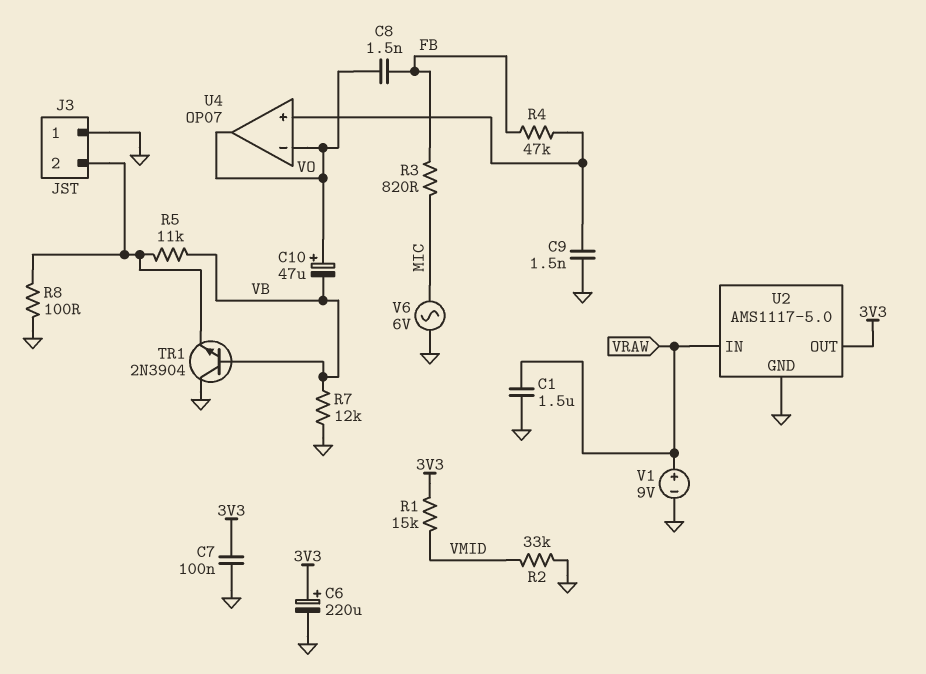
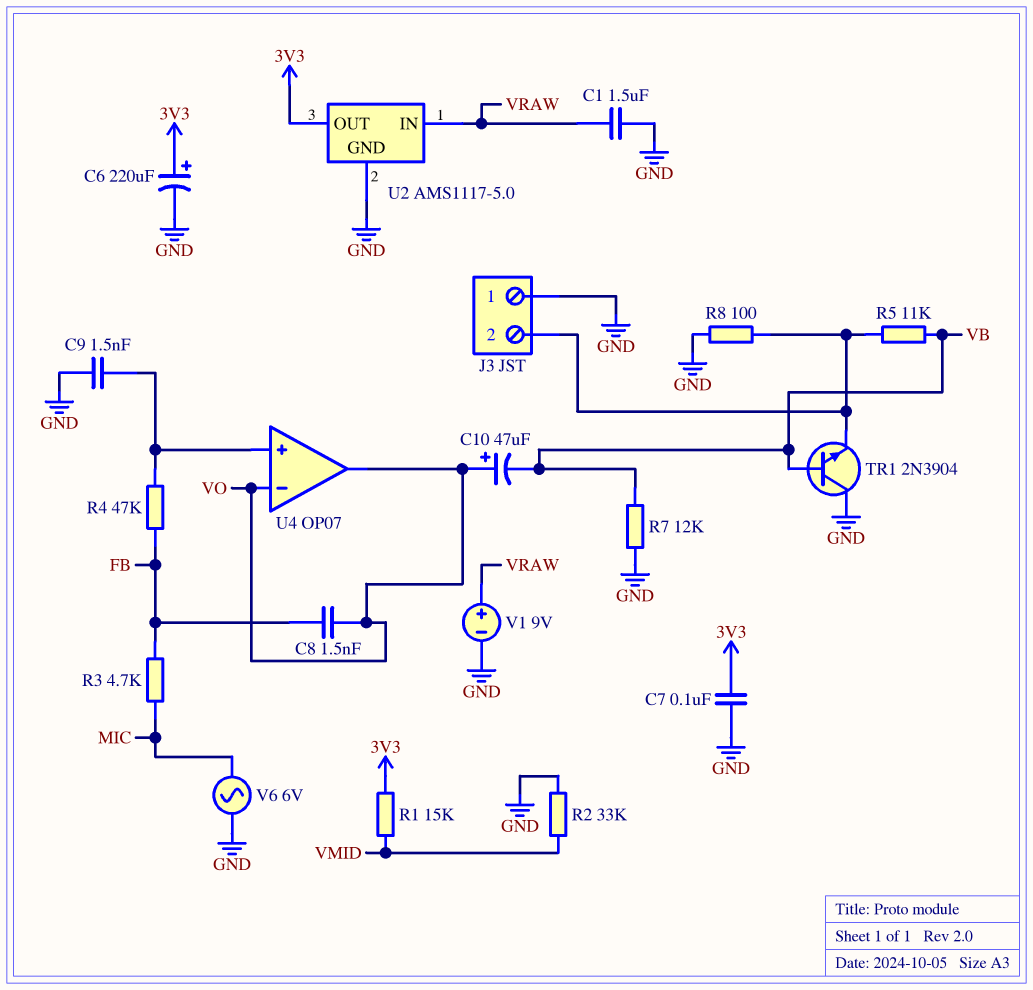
R3: 820 (FB, MIC) -> 4.7k (FB, MIC)

